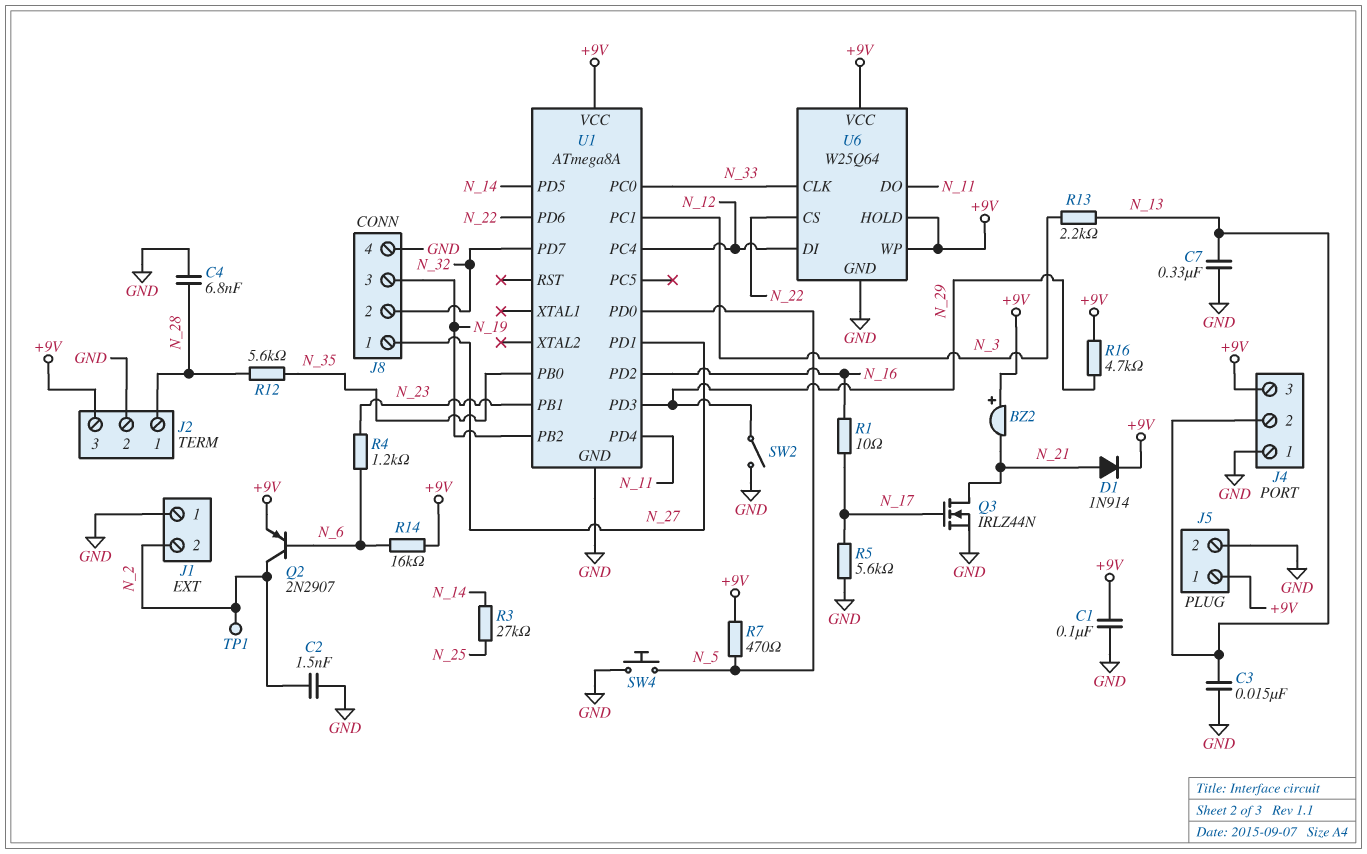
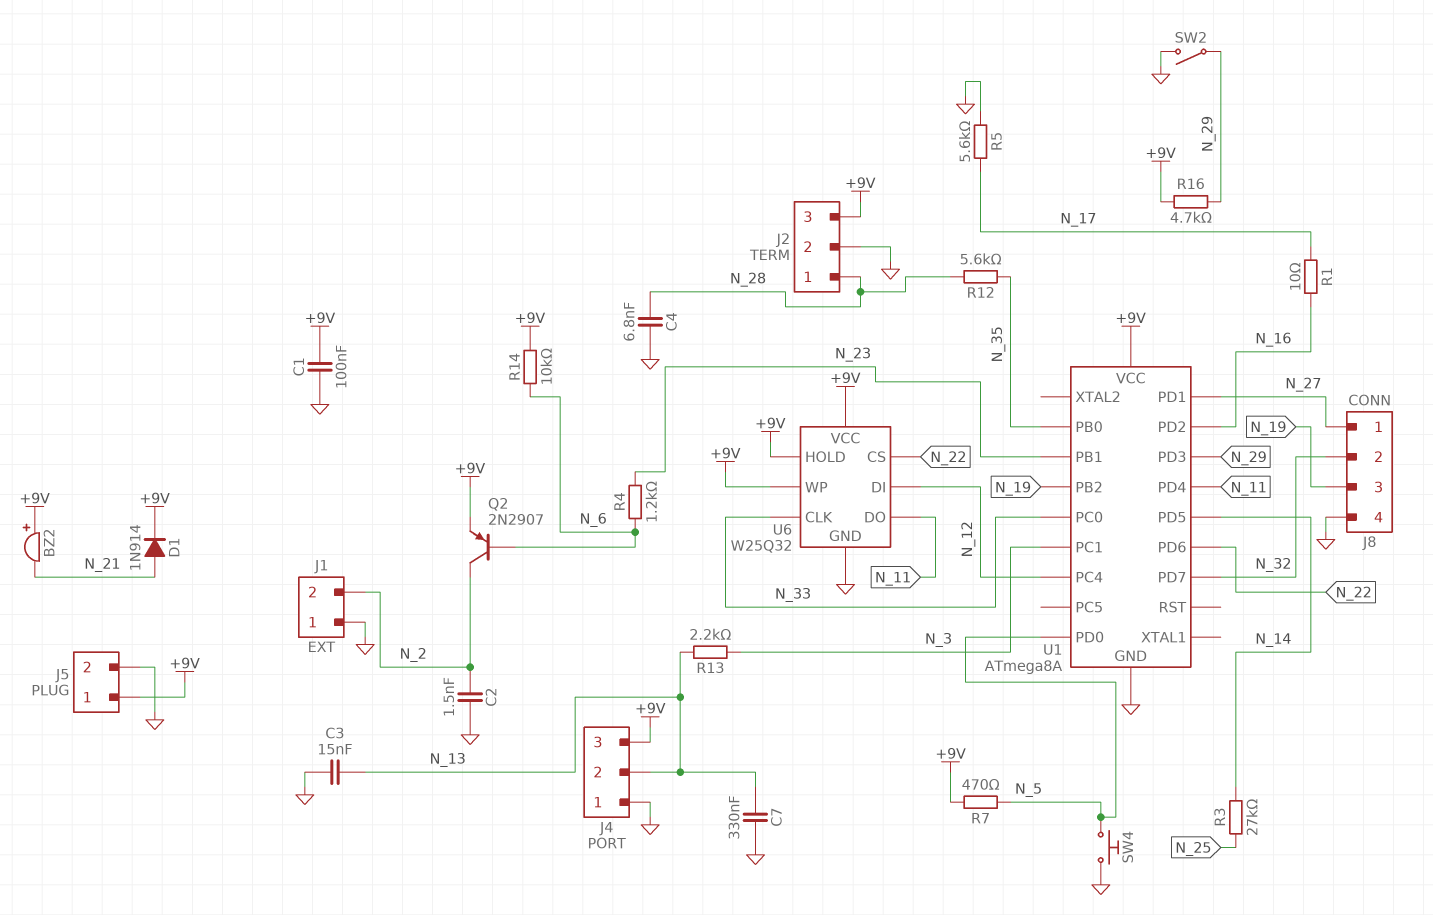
Q3: NMOS IRLZ44N (G N_17, D N_21, S GND) -> none
R14: 16k (+9V, N_6) -> 10k (+9V, N_6)
TP1: test point (N_2) -> none
U6: W25Q64 -> W25Q32

